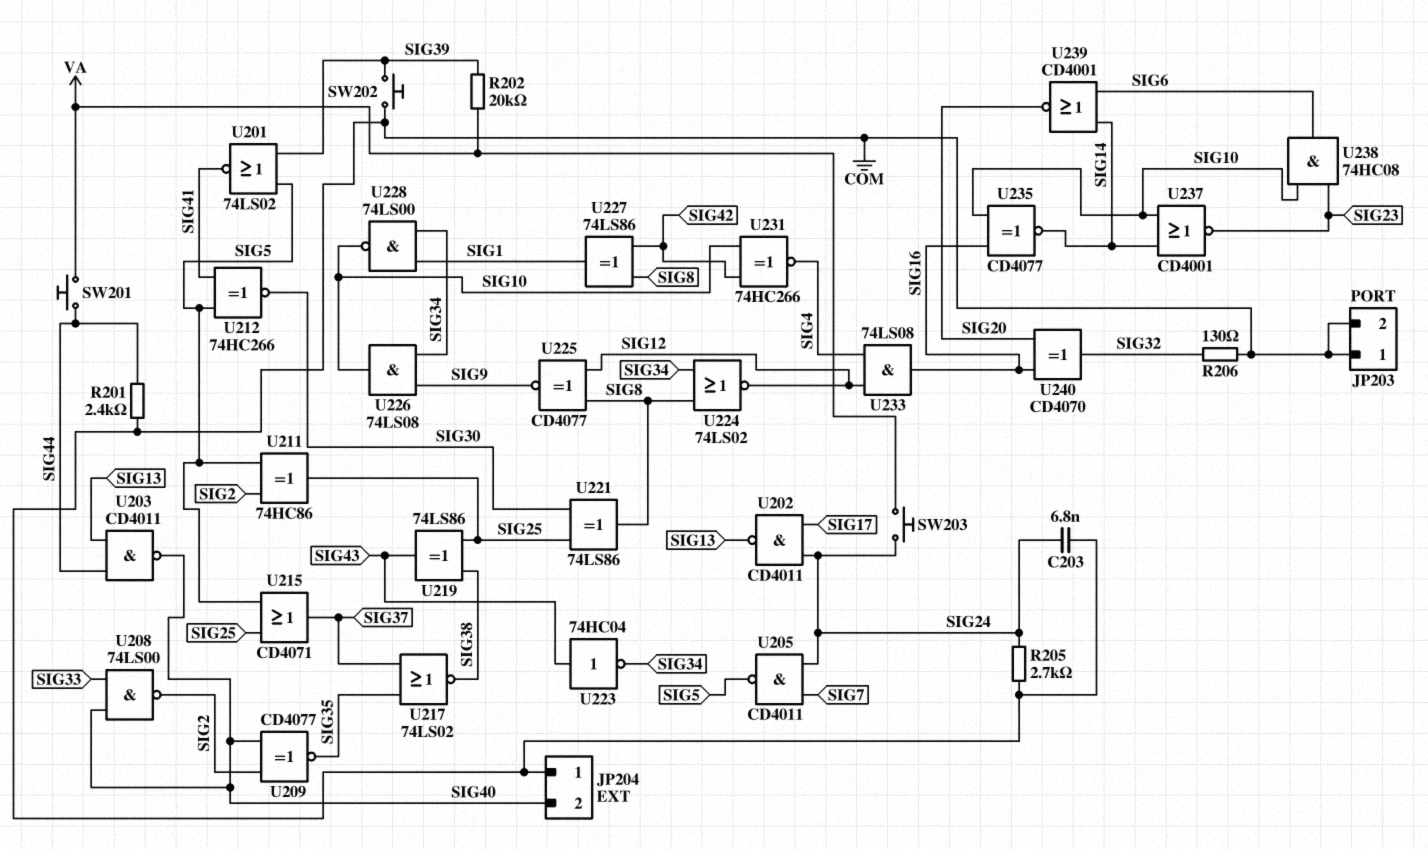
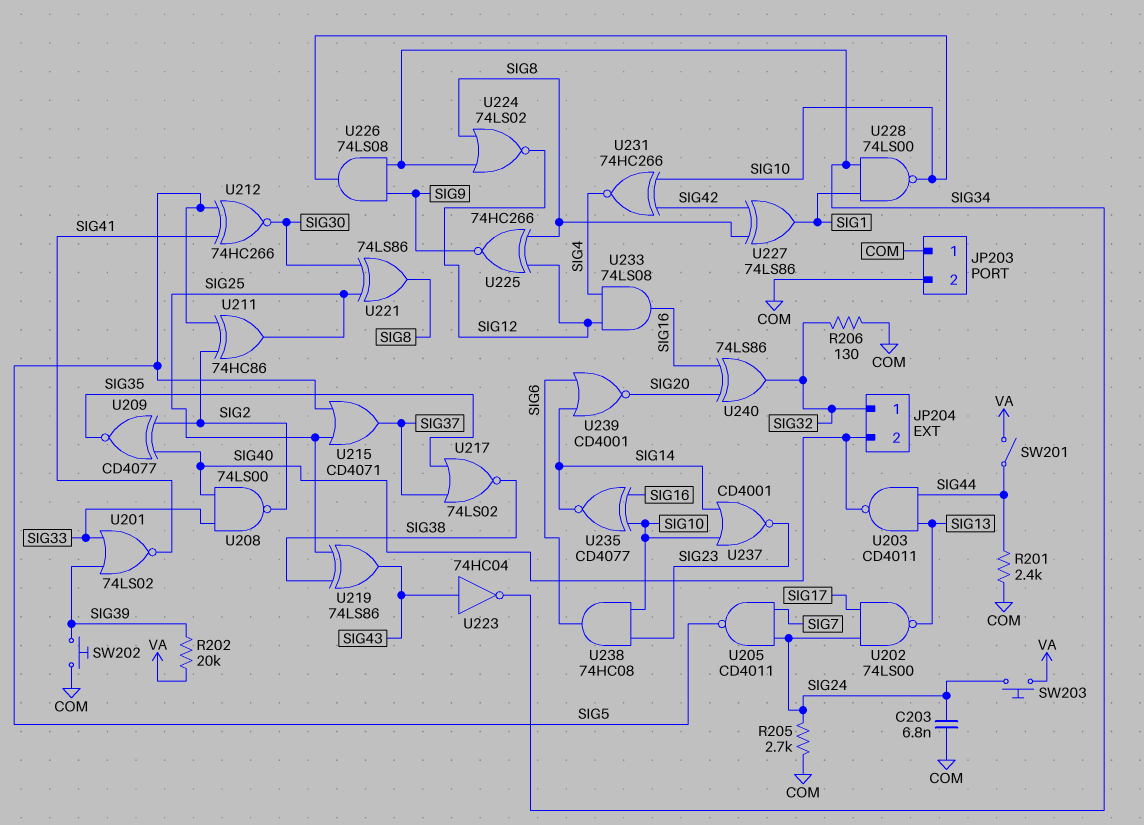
JP204 pin 1: COM -> SIG32
SW201: button (SIG44, VA) -> switch (SIG44, VA)
U201: NOR 74LS02 (in SIG5, in SIG39, out SIG41) -> NOR 74LS02 (in SIG33, in SIG39, out SIG41)
U202: NAND CD4011 (in SIG17, in SIG24, out SIG13) -> NAND 74LS00 (in SIG17, in SIG24, out SIG13)
U225: XNOR CD4077 (in SIG8, in SIG12, out SIG9) -> XNOR 74HC266 (in SIG8, in SIG12, out SIG9)
U240: XOR CD4070 (in SIG16, in SIG20, out SIG32) -> XOR 74LS86 (in SIG16, in SIG20, out SIG32)

